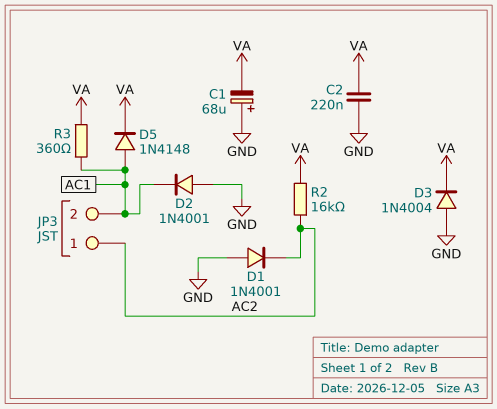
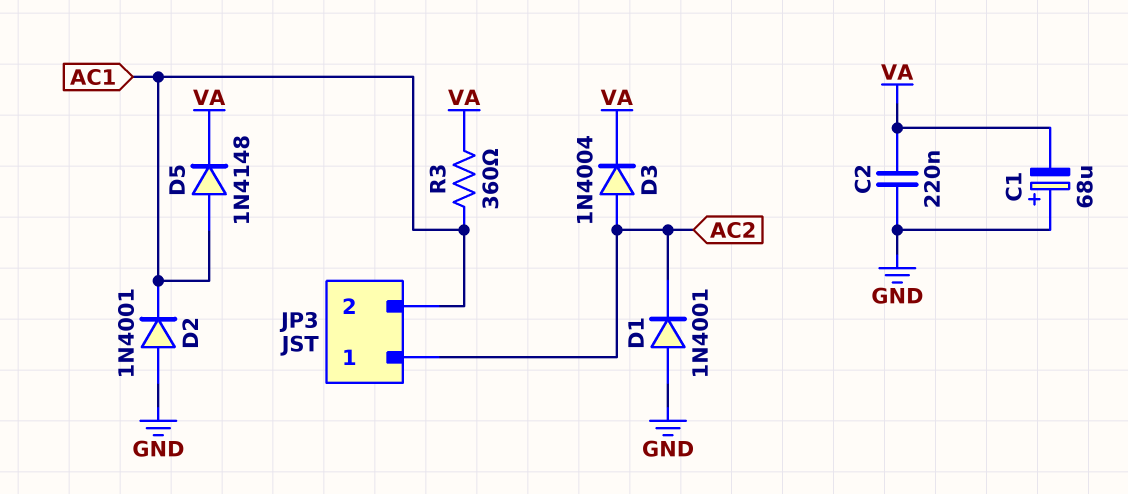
D3: diode 1N4004 (A GND, K VA) -> diode 1N4004 (A AC2, K VA)
R2: 16k (AC2, VA) -> none

